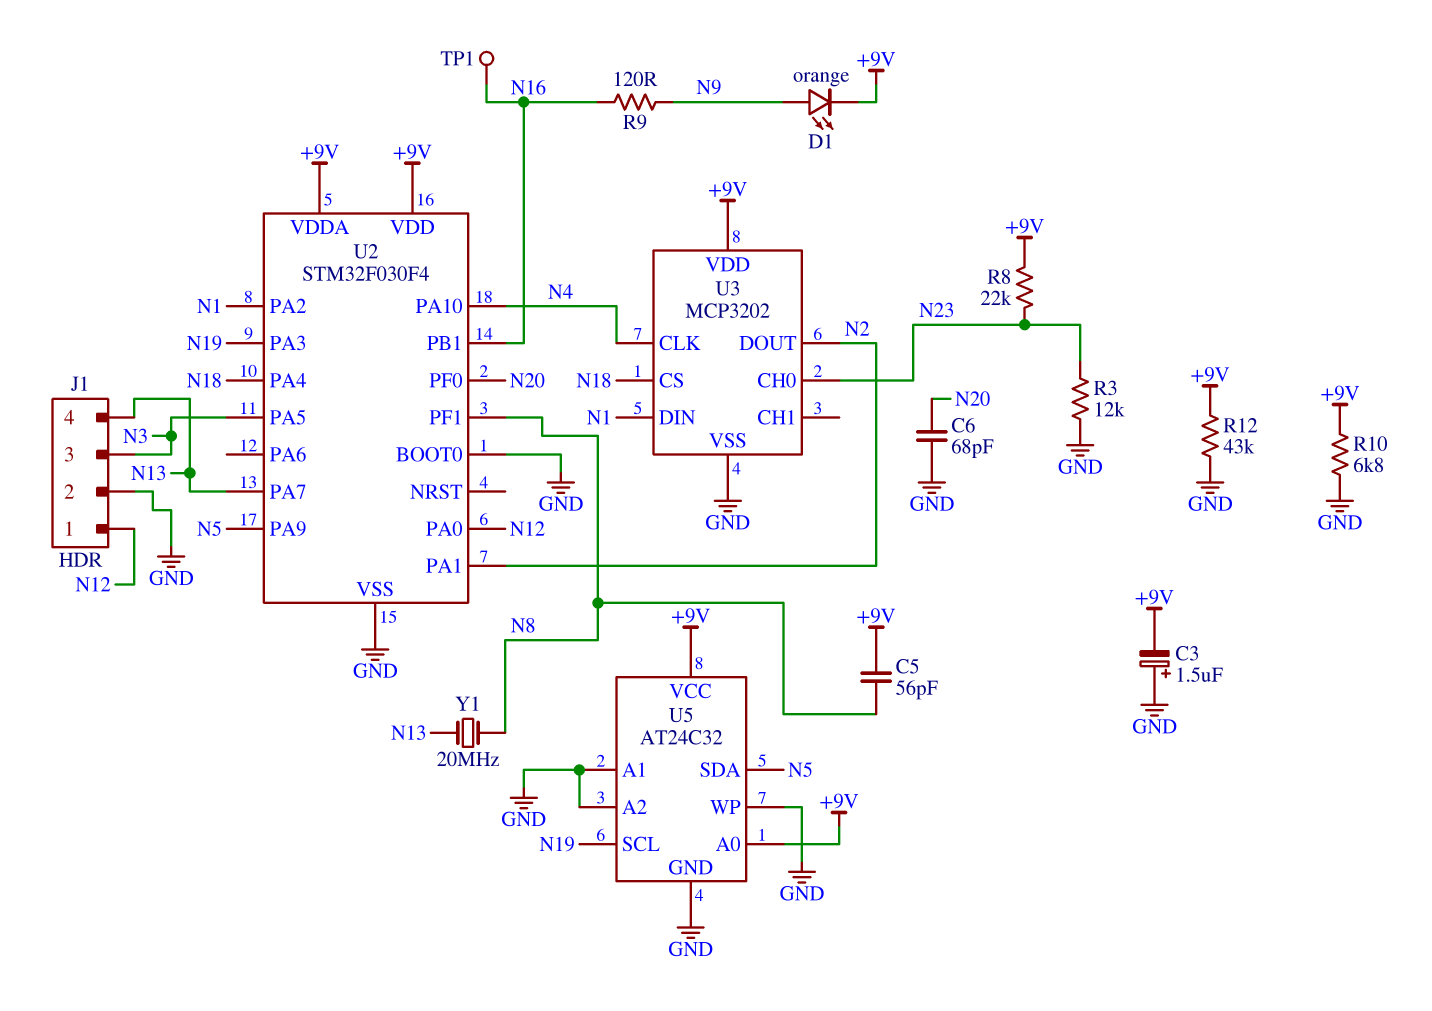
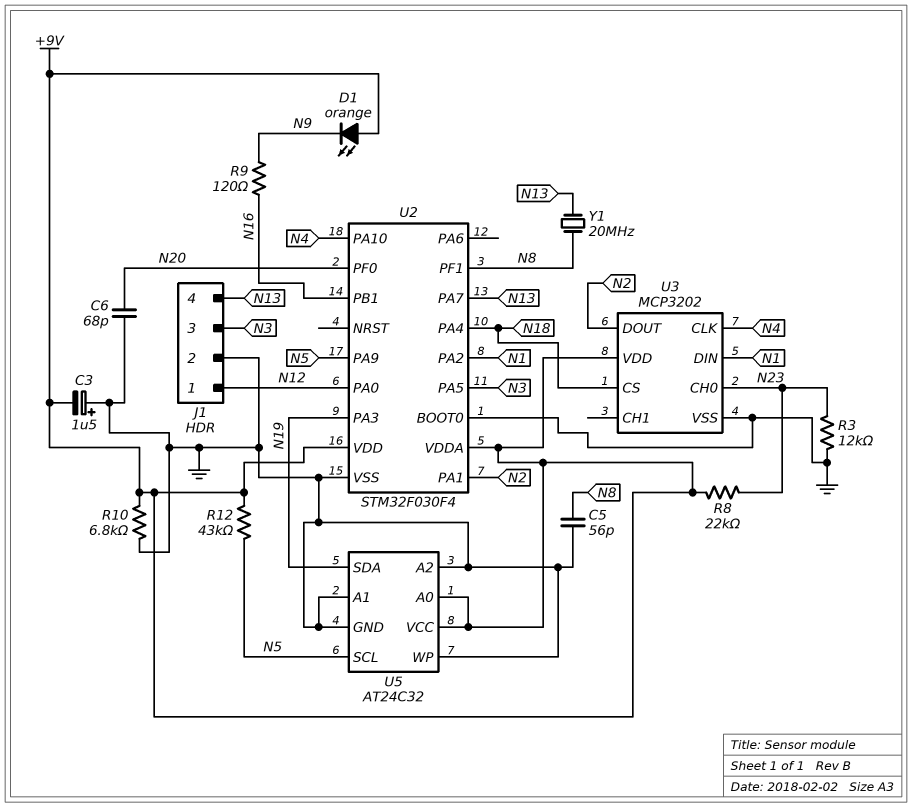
C5: 56pF (+9V, N8) -> 56pF (GND, N8)
D1: LED orange (A N9, K +9V) -> LED orange (A +9V, K N9)
R12: 43k (+9V, GND) -> 43k (+9V, N5)
TP1: test point (N16) -> none
U5 pin SCL: N19 -> N5
U5 pin SDA: N5 -> N19

